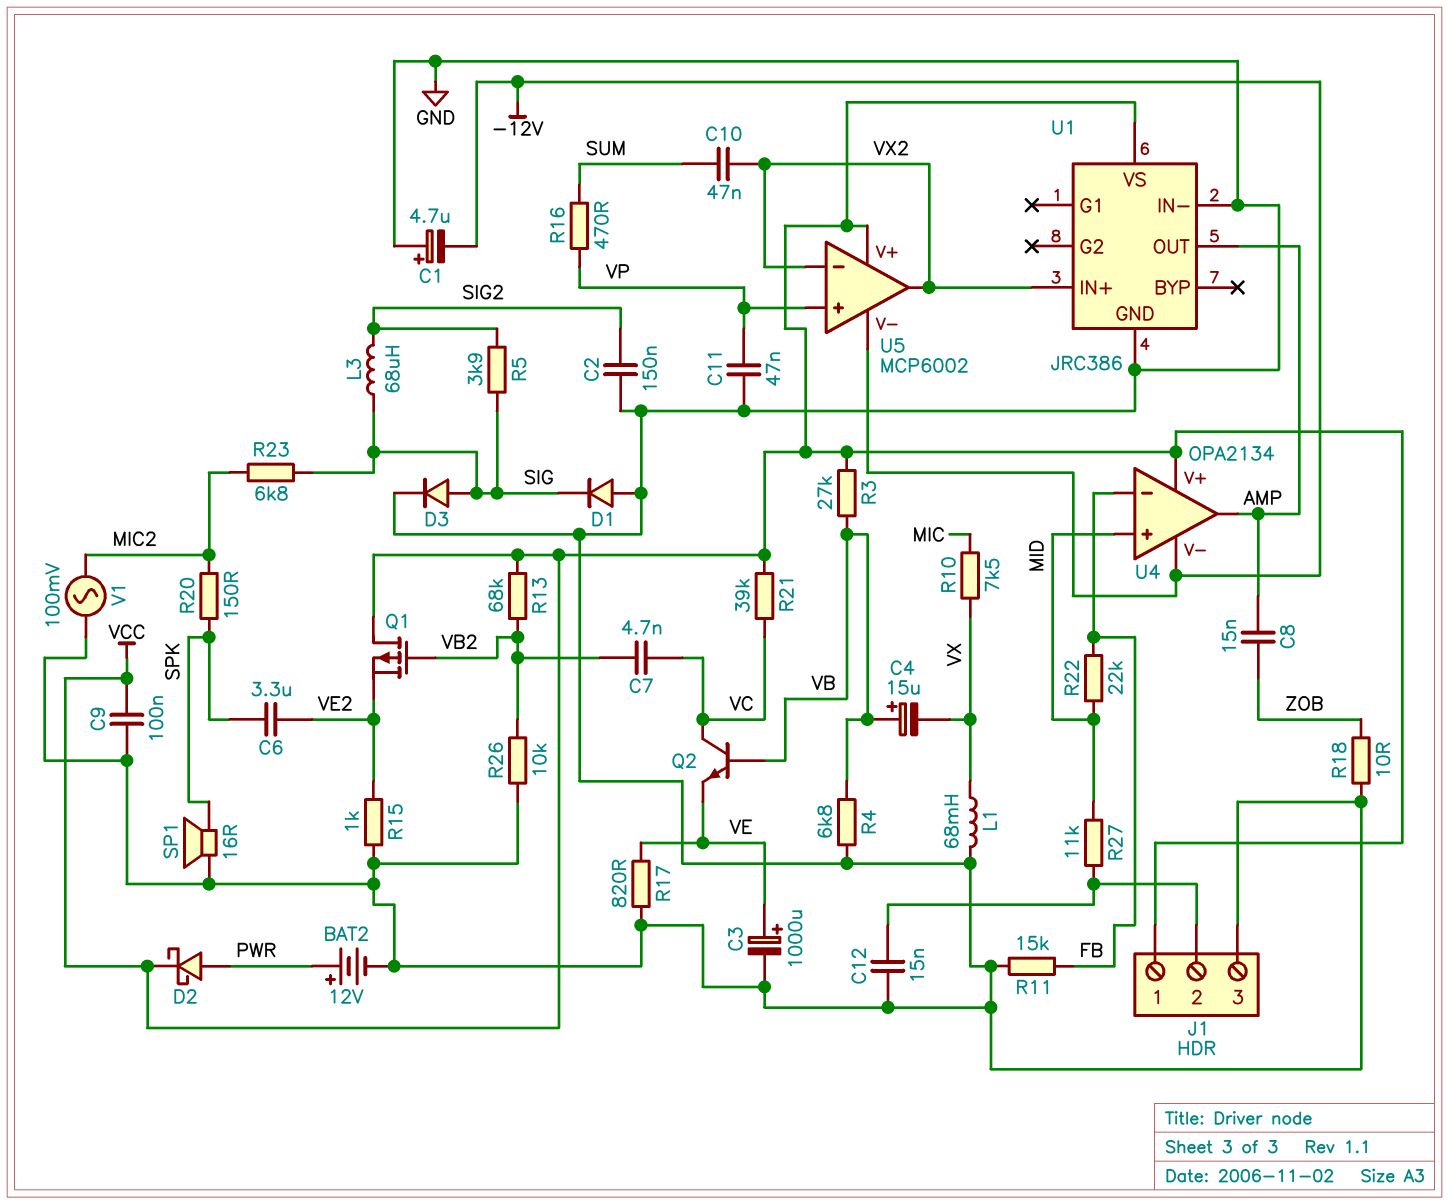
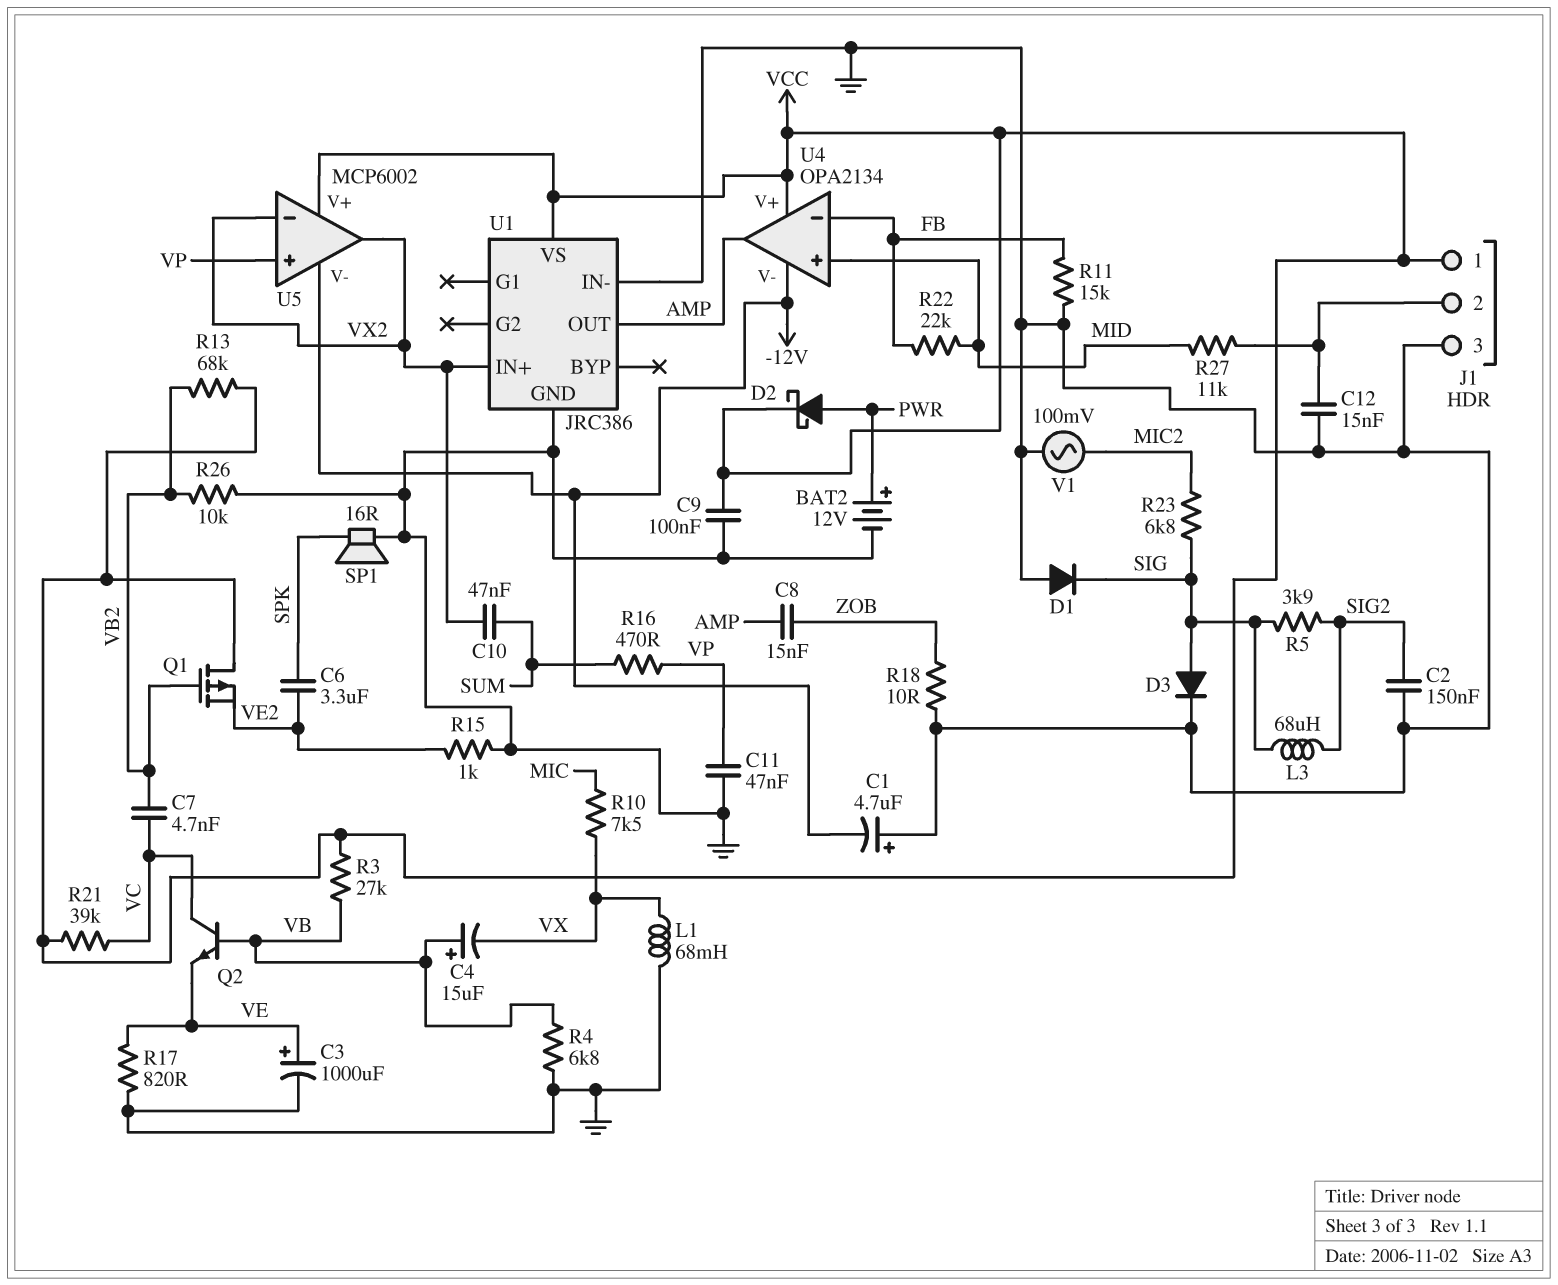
R20: 150 (MIC2, SPK) -> none

